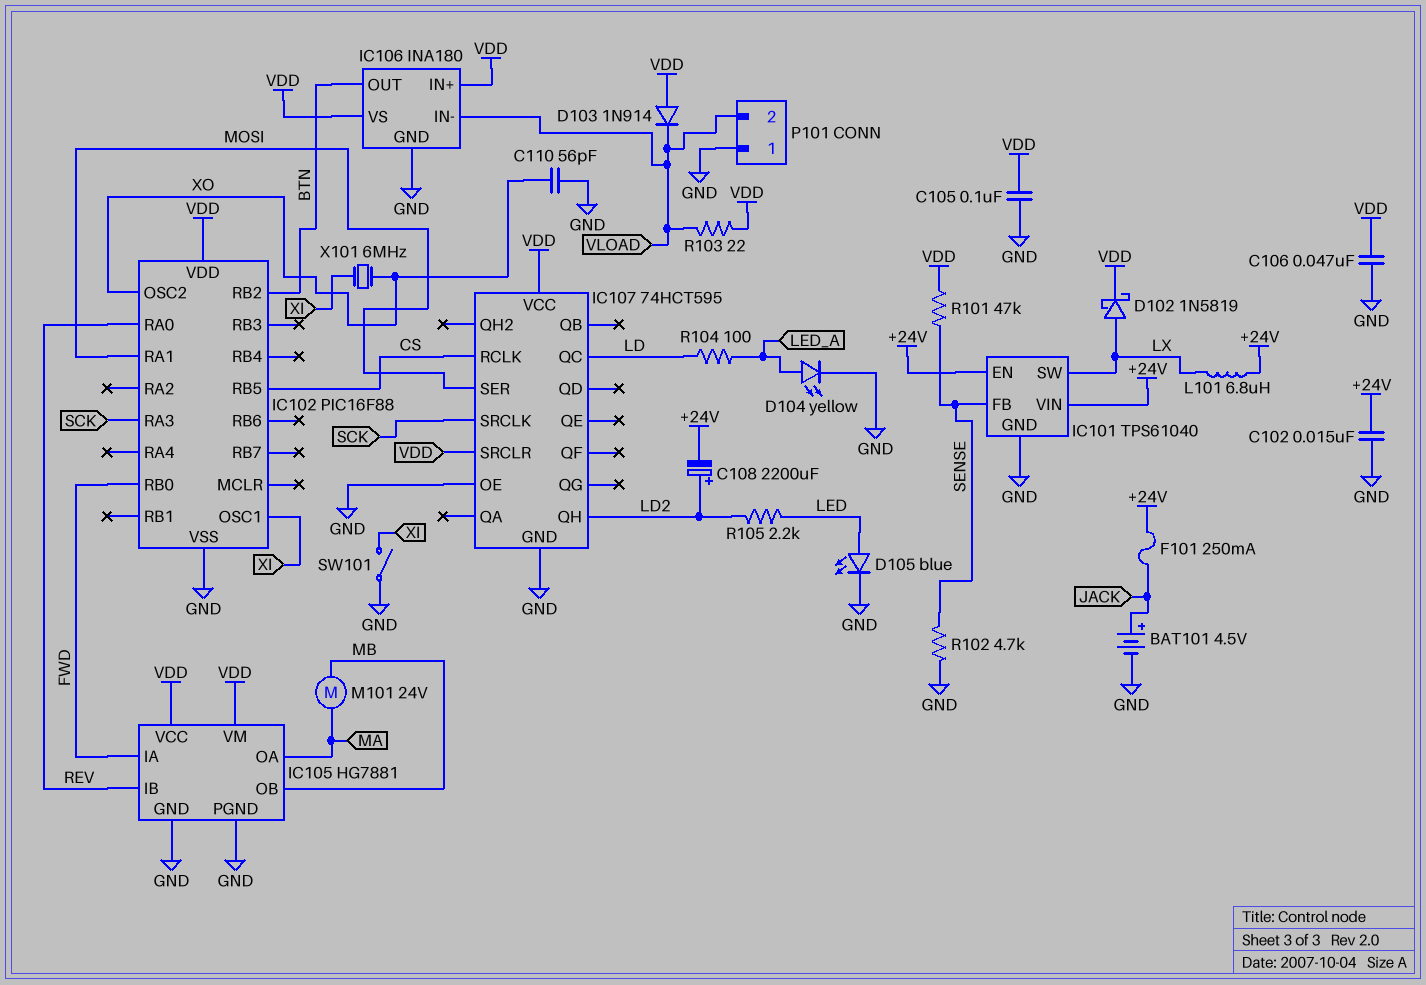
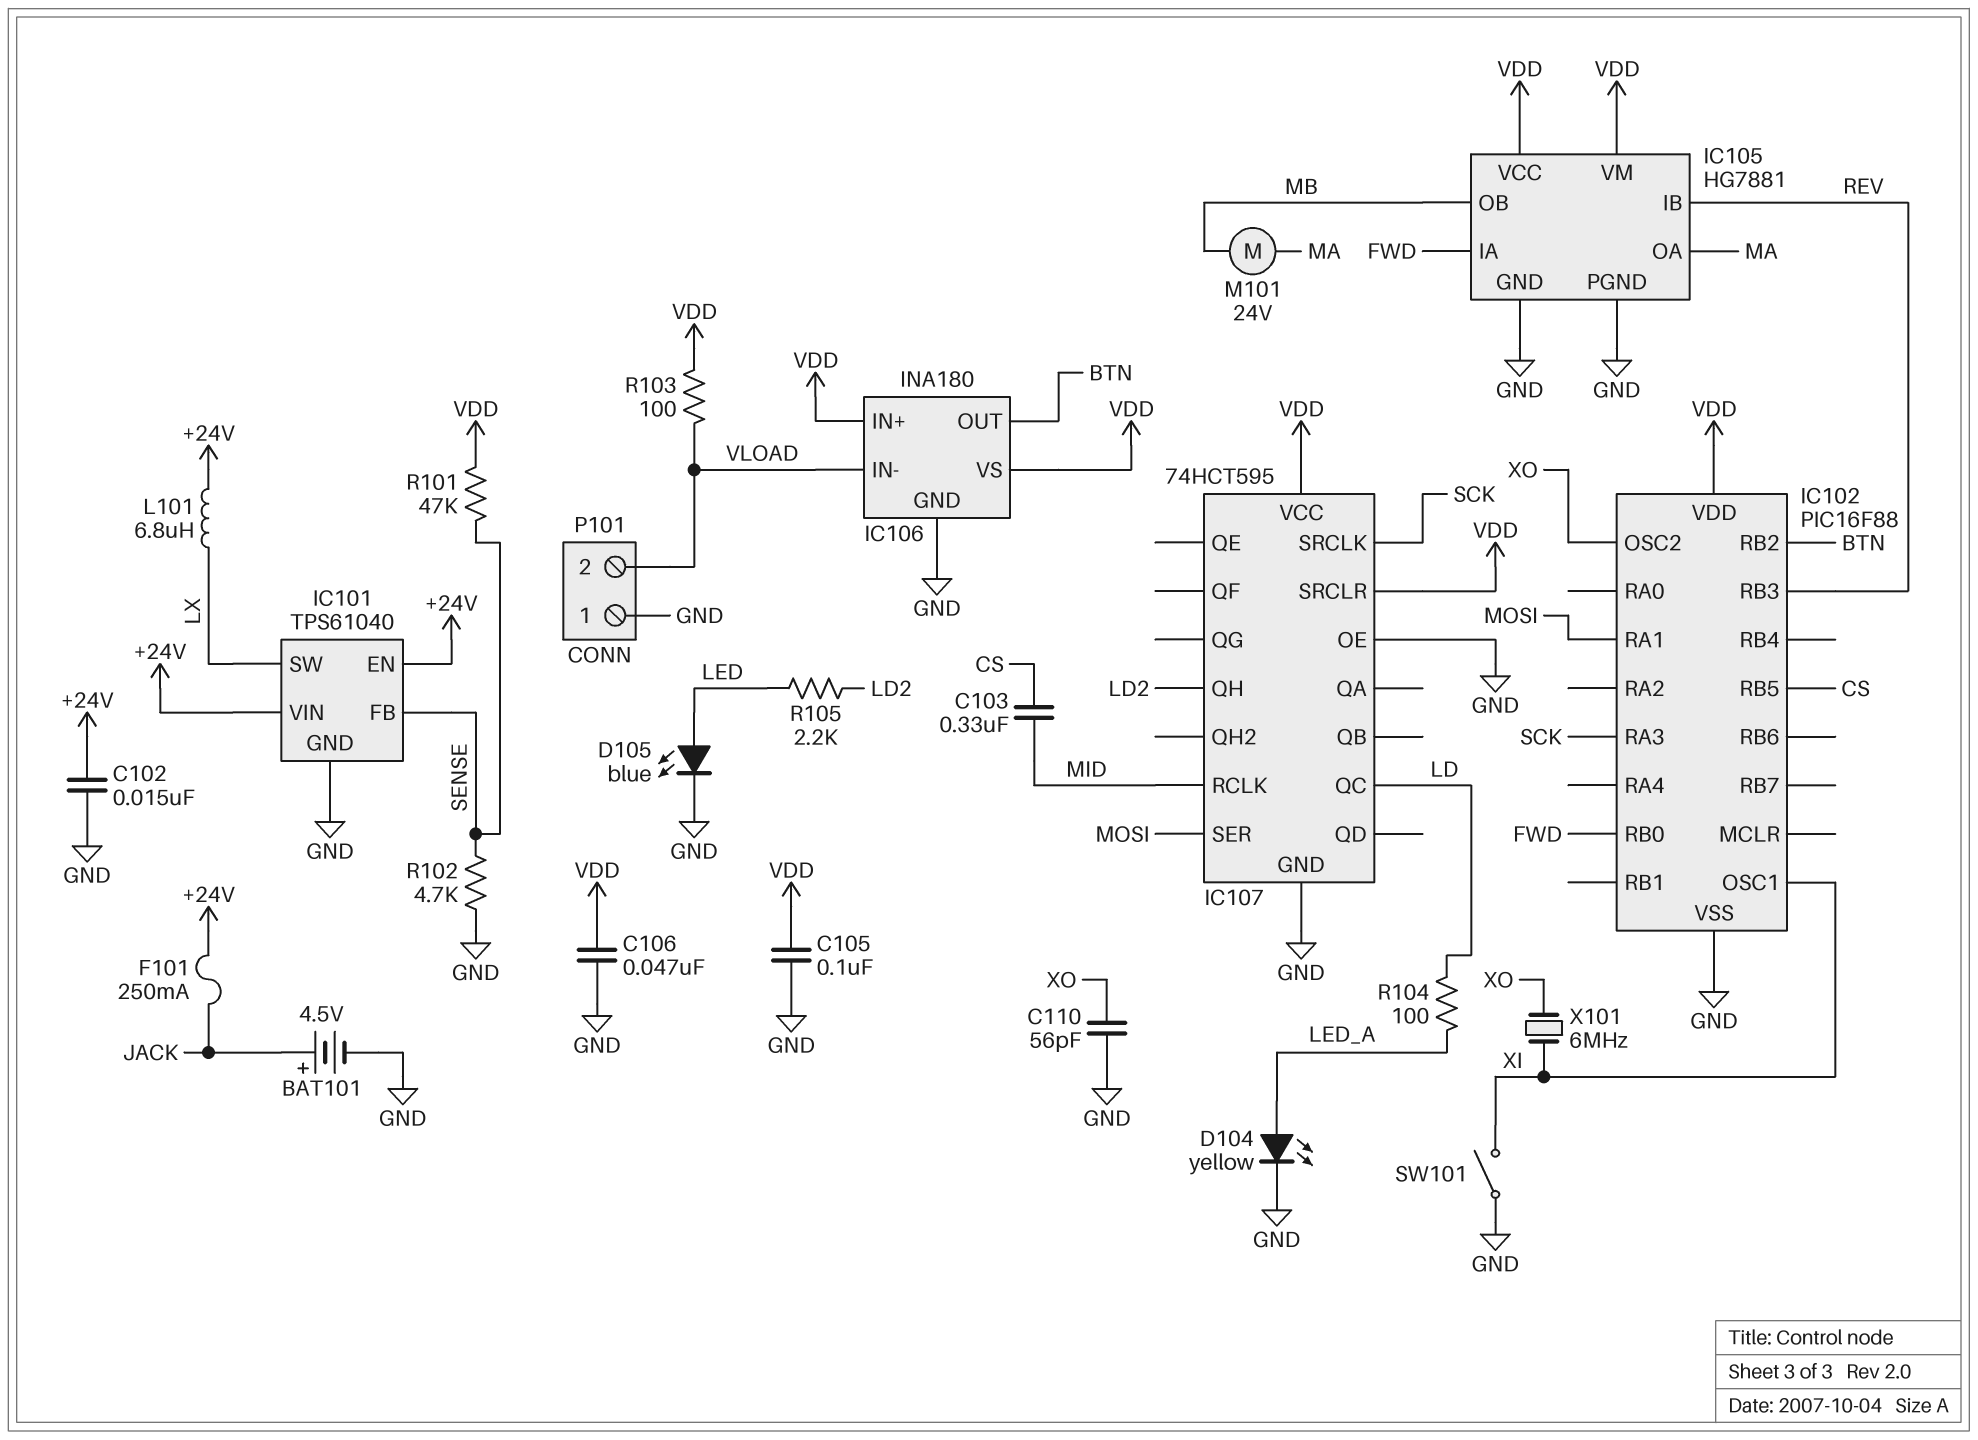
C103: none -> 330nF (CS, MID)
C108: 2200uF (plus LD2, minus +24V) -> none
D102: schottky 1N5819 (A LX, K VDD) -> none
D103: diode 1N914 (A VDD, K VLOAD) -> none
IC102 pin RA0: REV -> none
IC102 pin RB3: none -> REV
IC107 pin RCLK: CS -> MID
R103: 22 (VDD, VLOAD) -> 100 (VDD, VLOAD)

